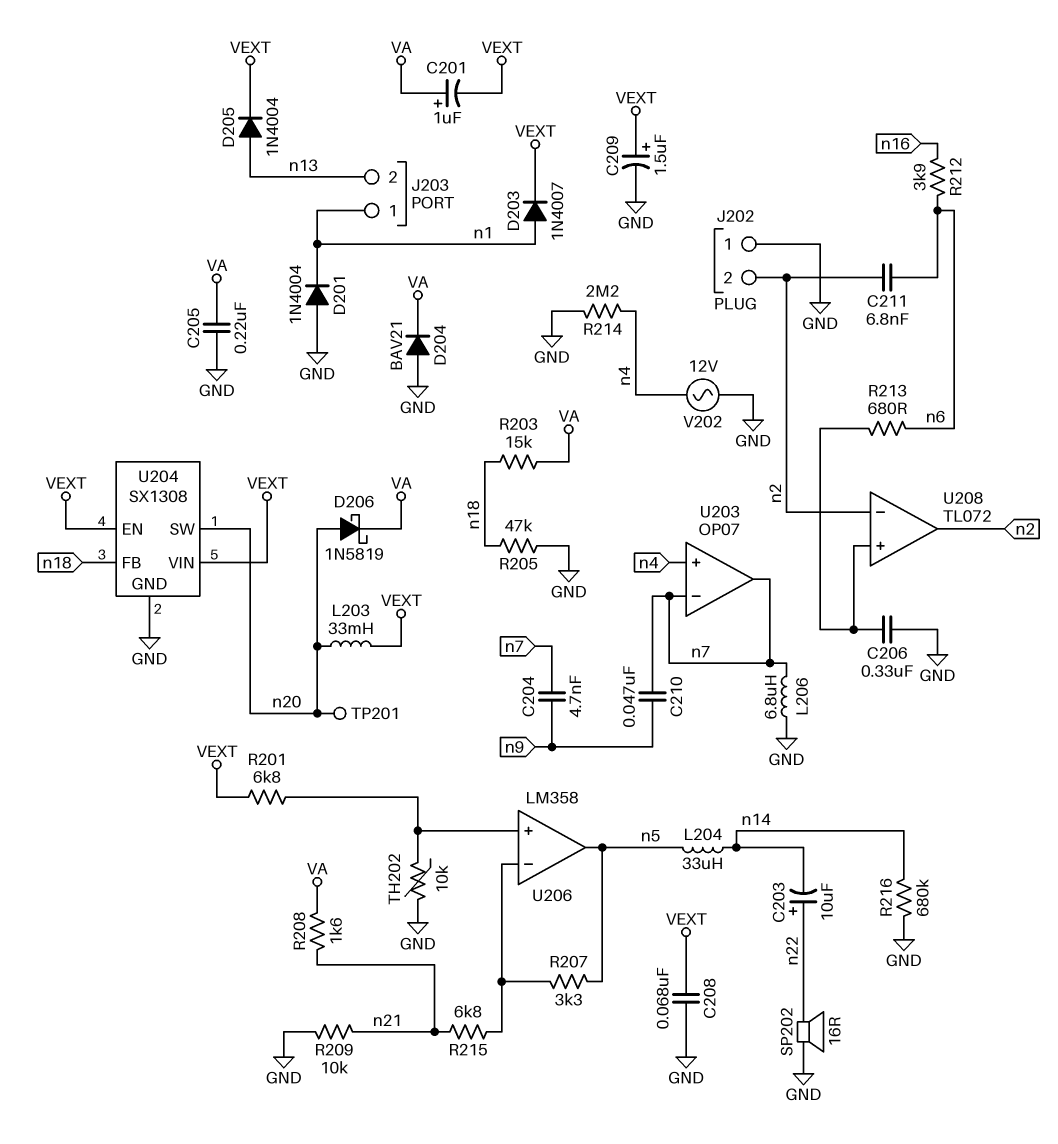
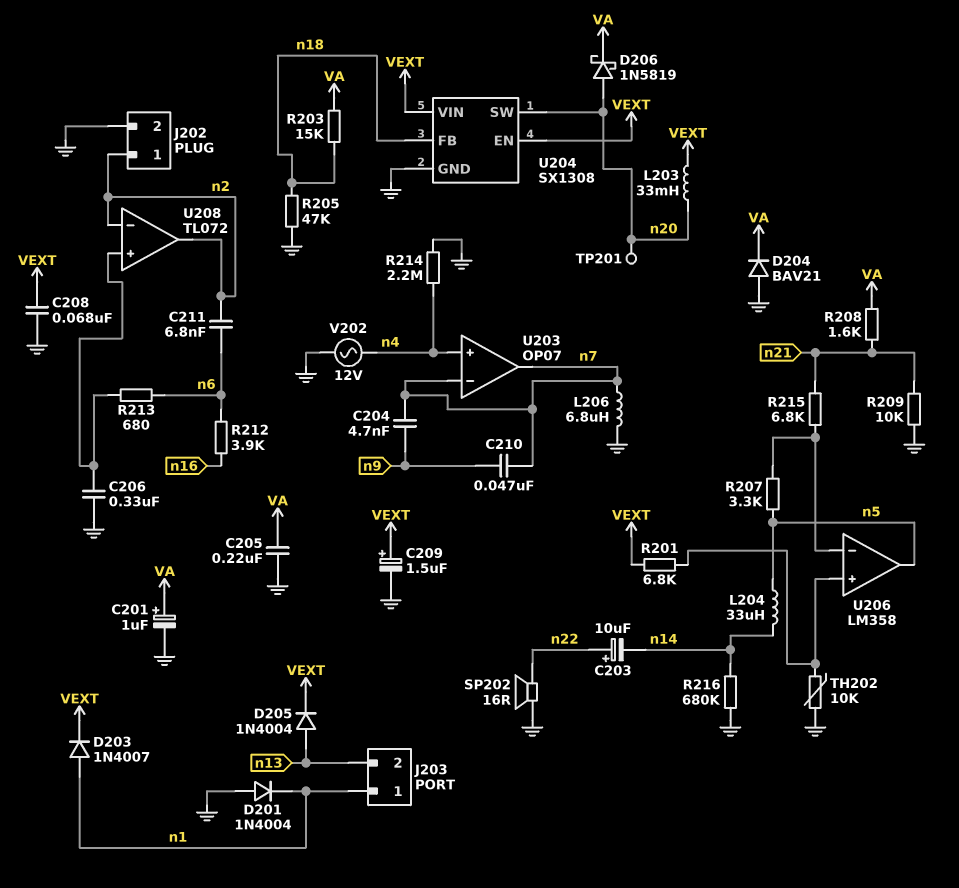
C201: 1uF (plus VA, minus VEXT) -> 1uF (plus VA, minus GND)
J202 pin 1: GND -> n2
J202 pin 2: n2 -> GND

